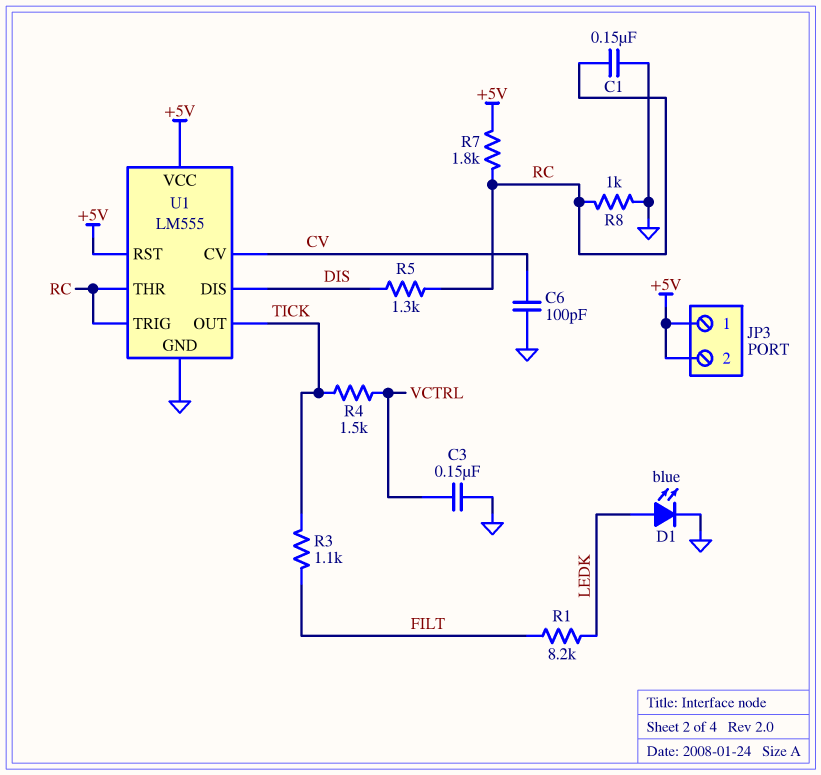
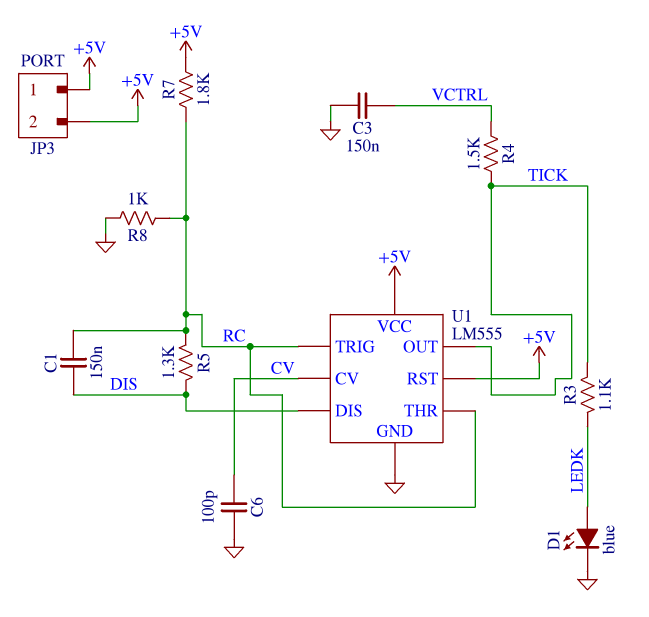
C1: 150nF (GND, RC) -> 150nF (DIS, RC)
R1: 8.2k (FILT, LEDK) -> none
R3: 1.1k (FILT, TICK) -> 1.1k (LEDK, TICK)

